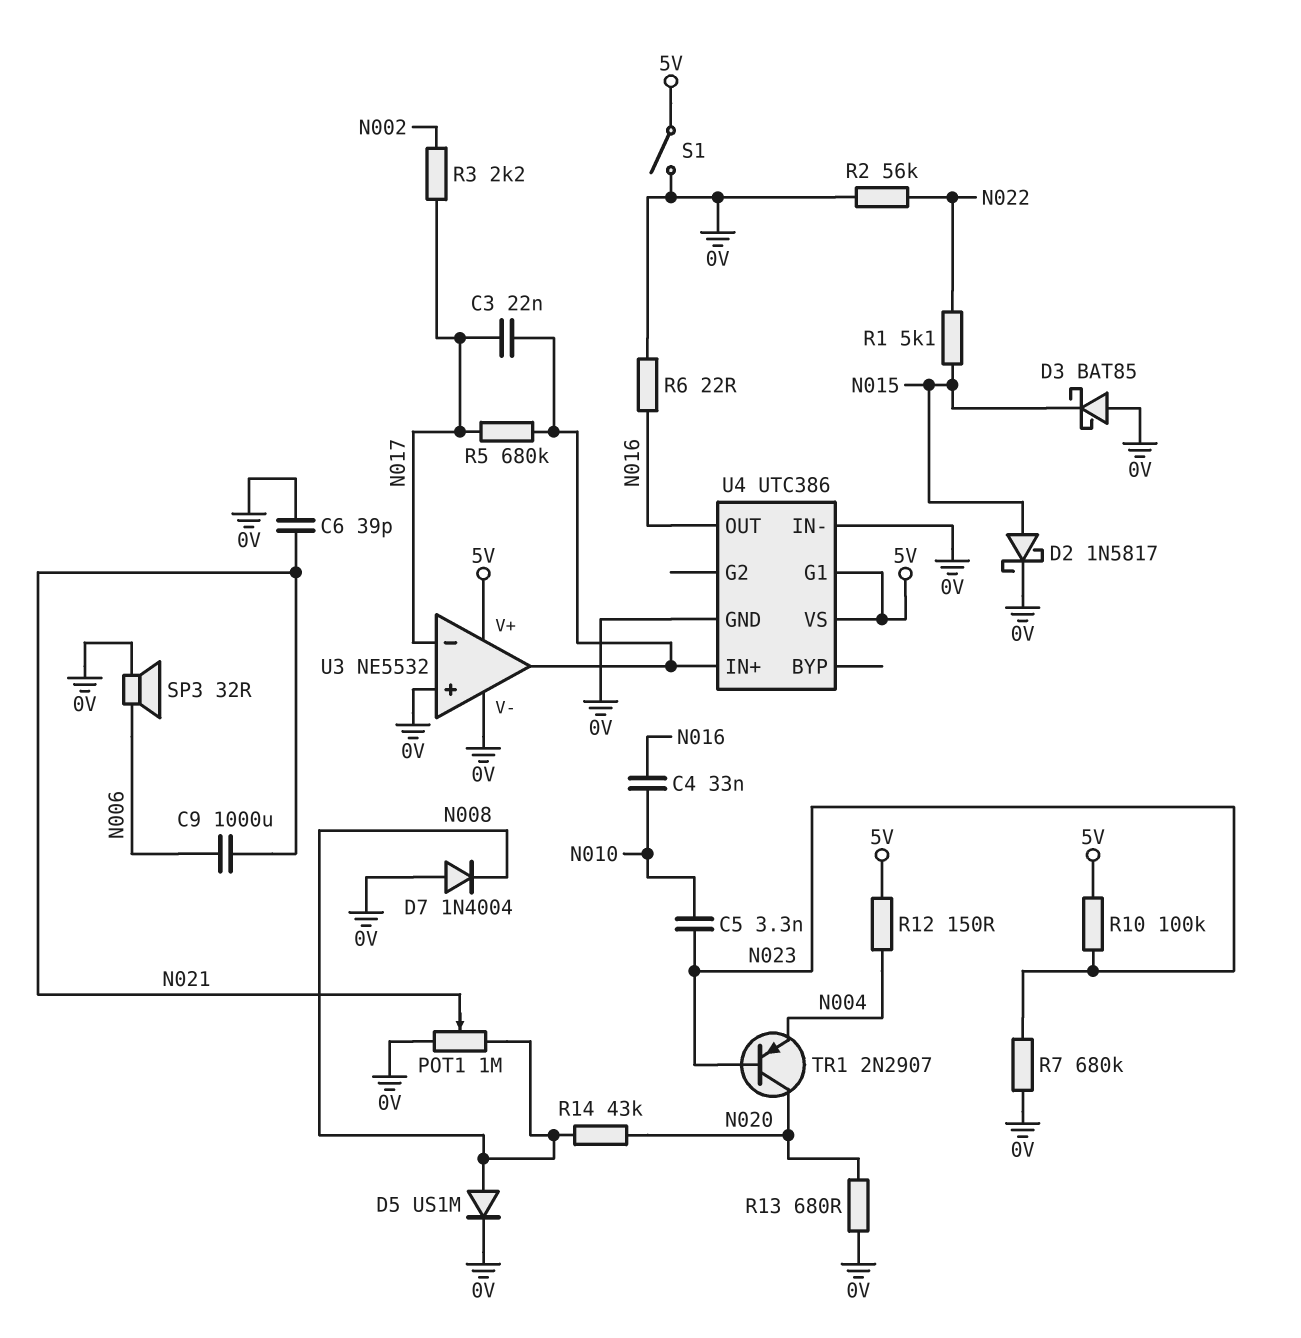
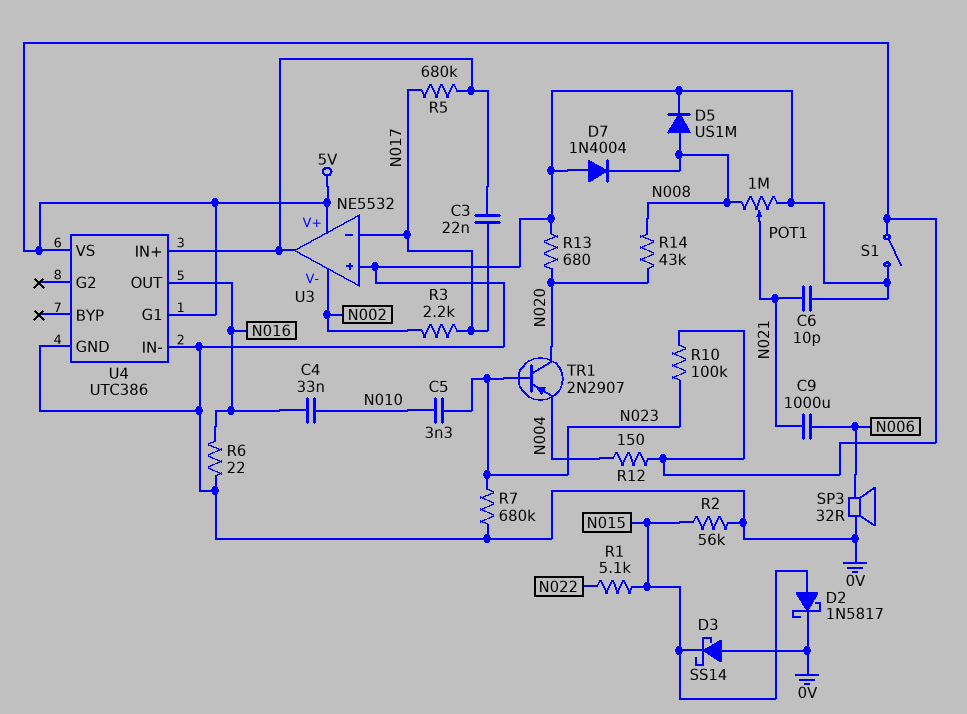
C6: 39pF (0V, N021) -> 10pF (0V, N021)
D3: schottky BAT85 (A 0V, K N015) -> schottky SS14 (A 0V, K N015)
R2: 56k (0V, N022) -> 56k (0V, N015)
U3 pin V-: 0V -> N002

